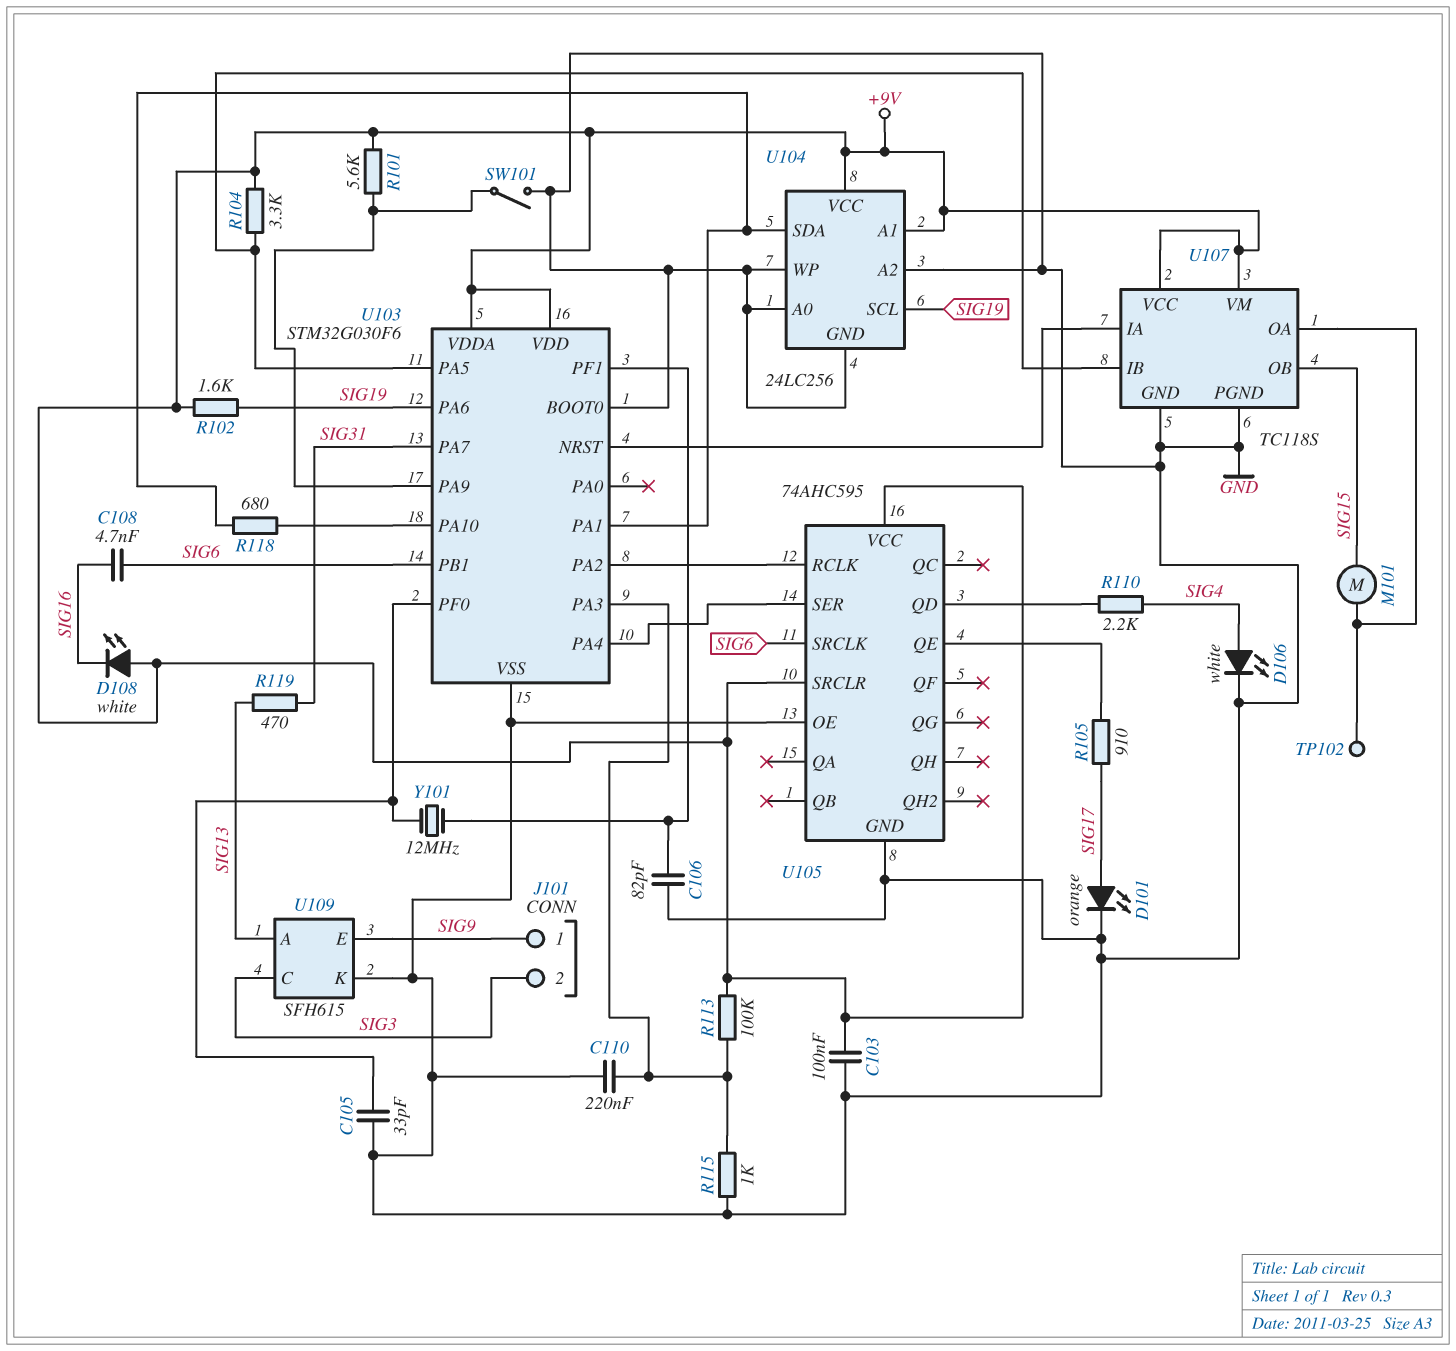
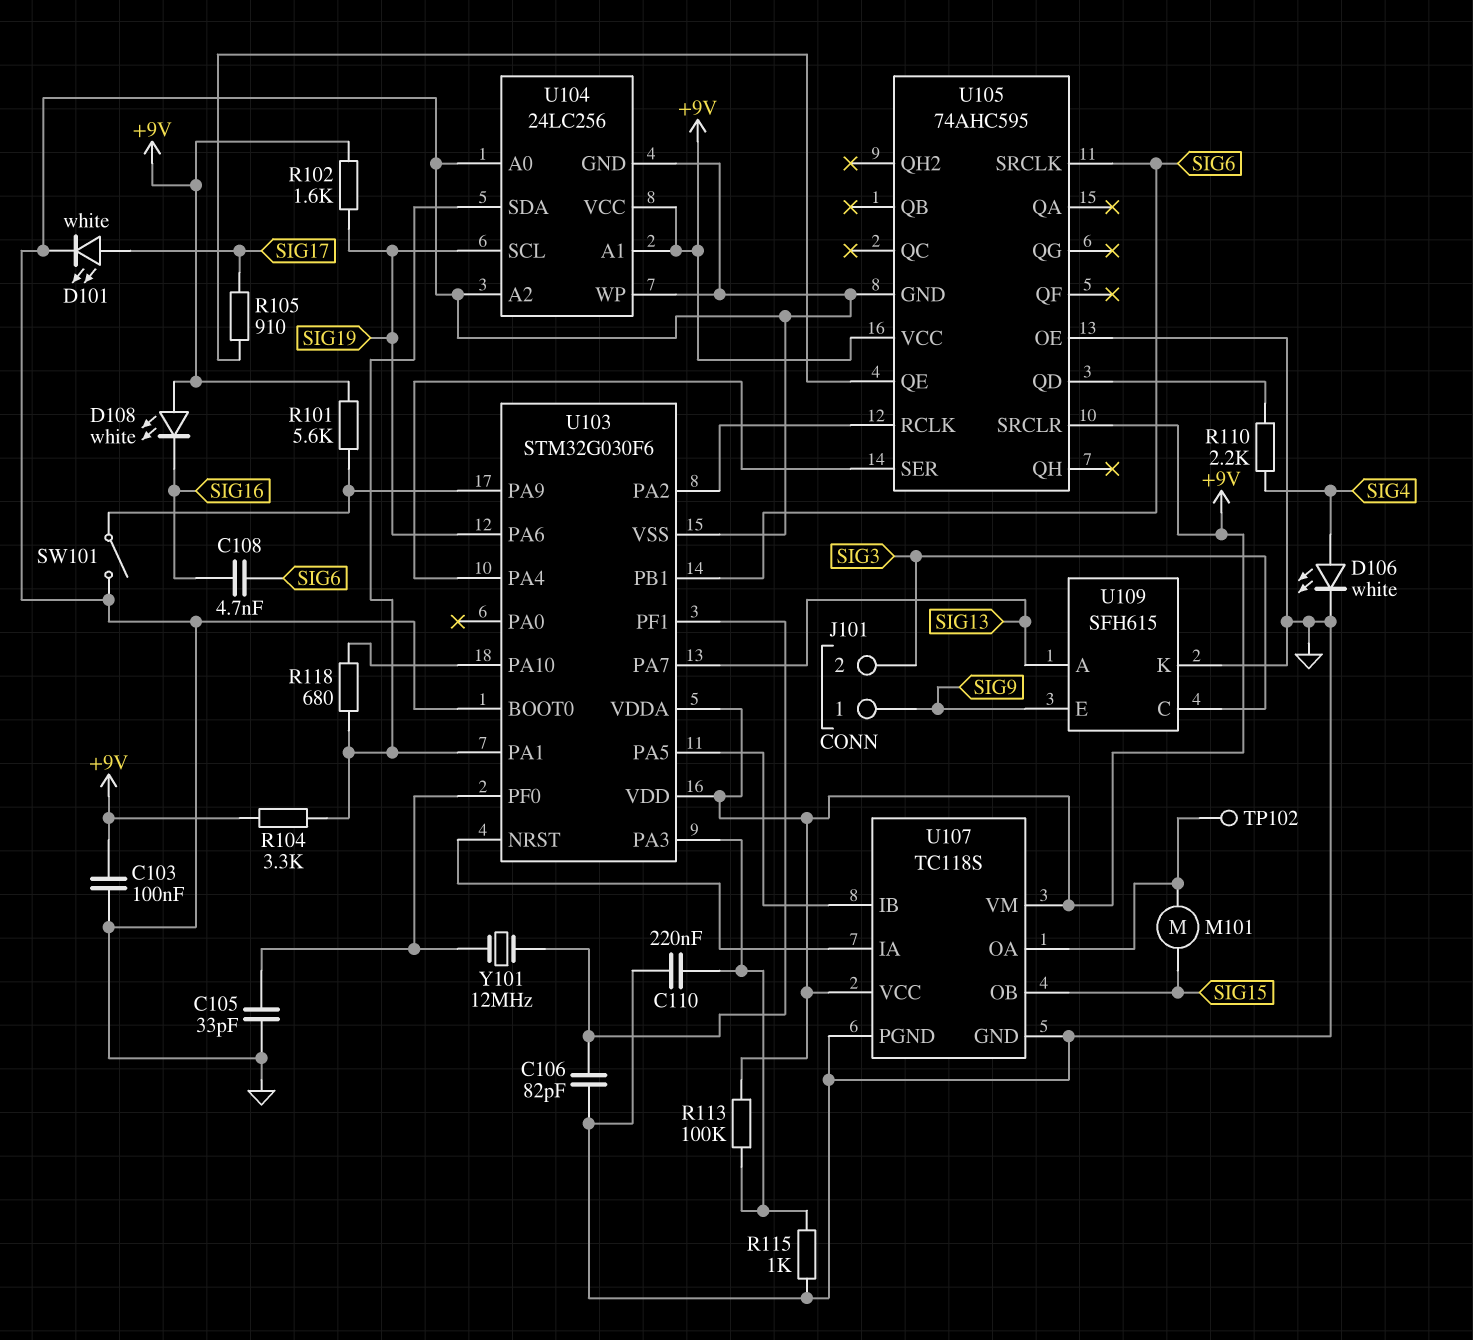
D101: LED orange (A SIG17, K GND) -> LED white (A SIG17, K GND)
R104: 3.3k (+9V, U103/PA5) -> 3.3k (+9V, U103/PA1)
R119: 470 (SIG13, SIG31) -> none
U103 pin PA7: SIG31 -> SIG13

